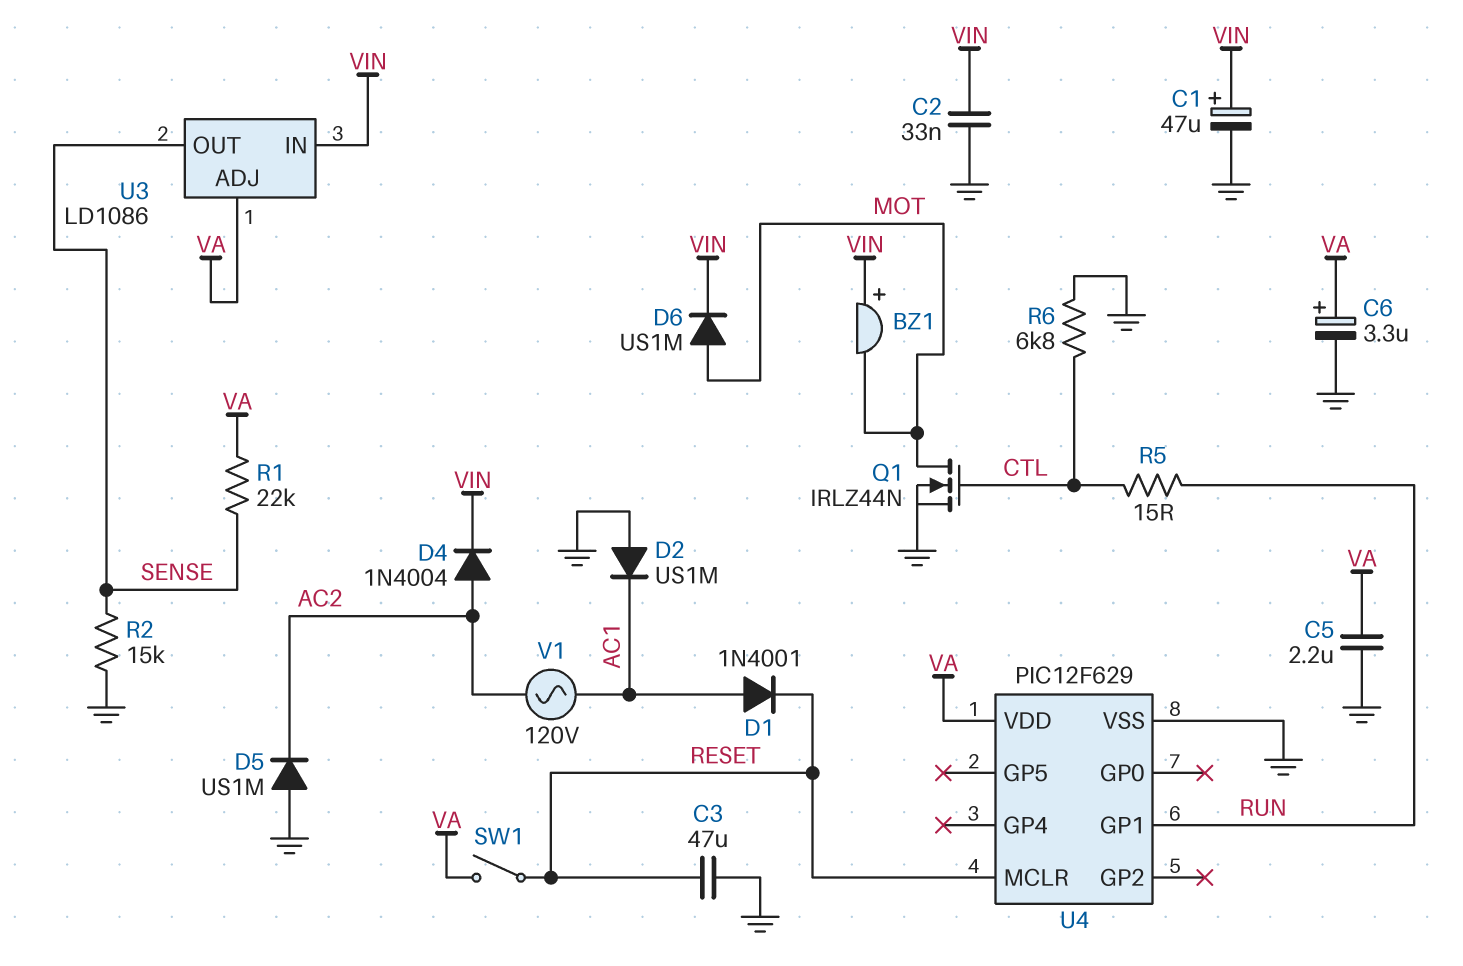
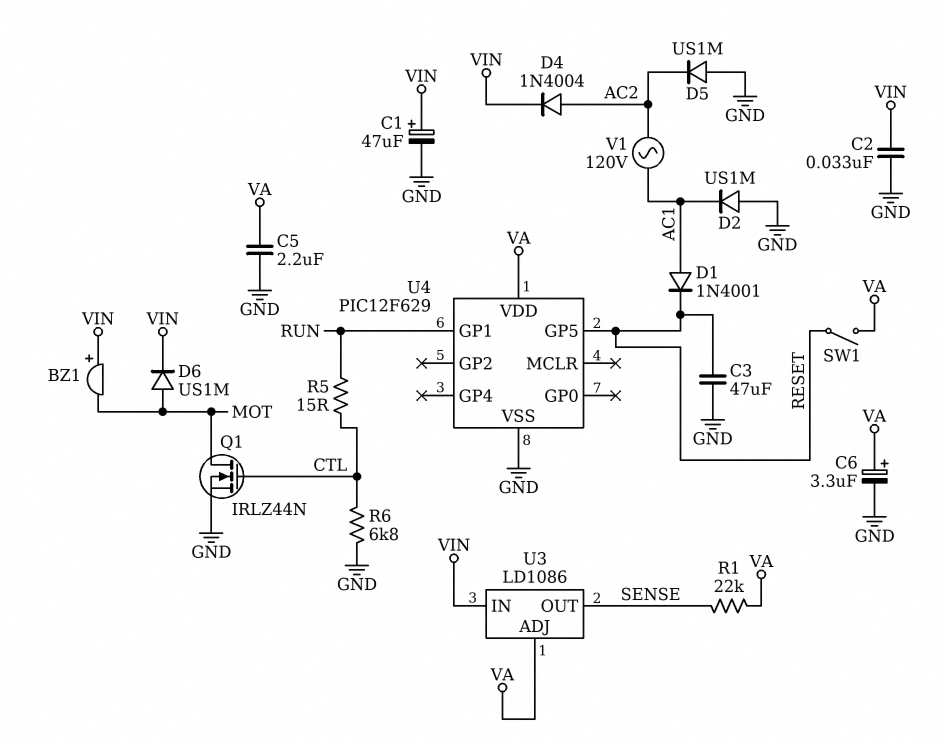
R2: 15k (GND, SENSE) -> none
U4 pin GP5: none -> RESET
U4 pin MCLR: RESET -> none

